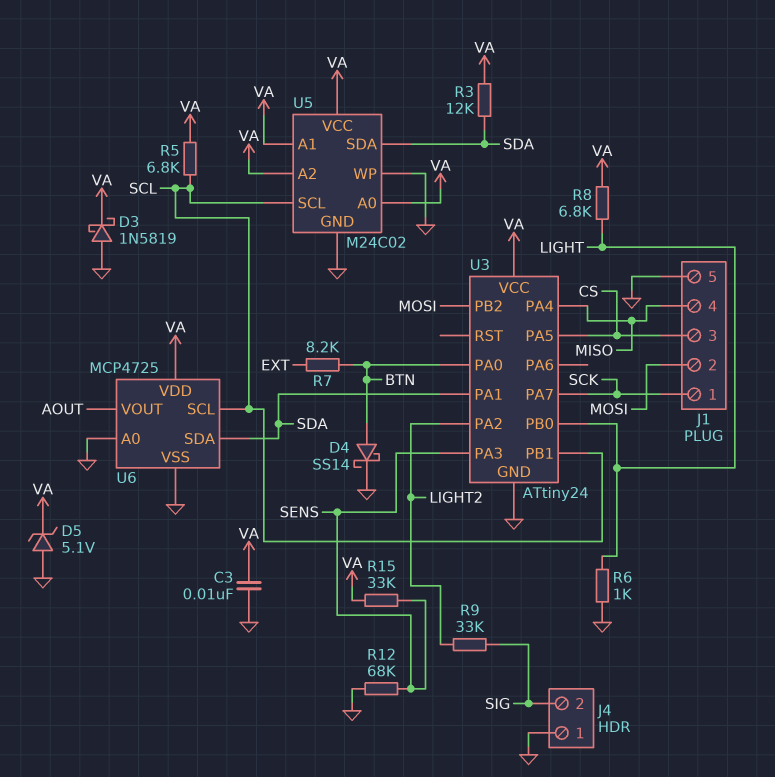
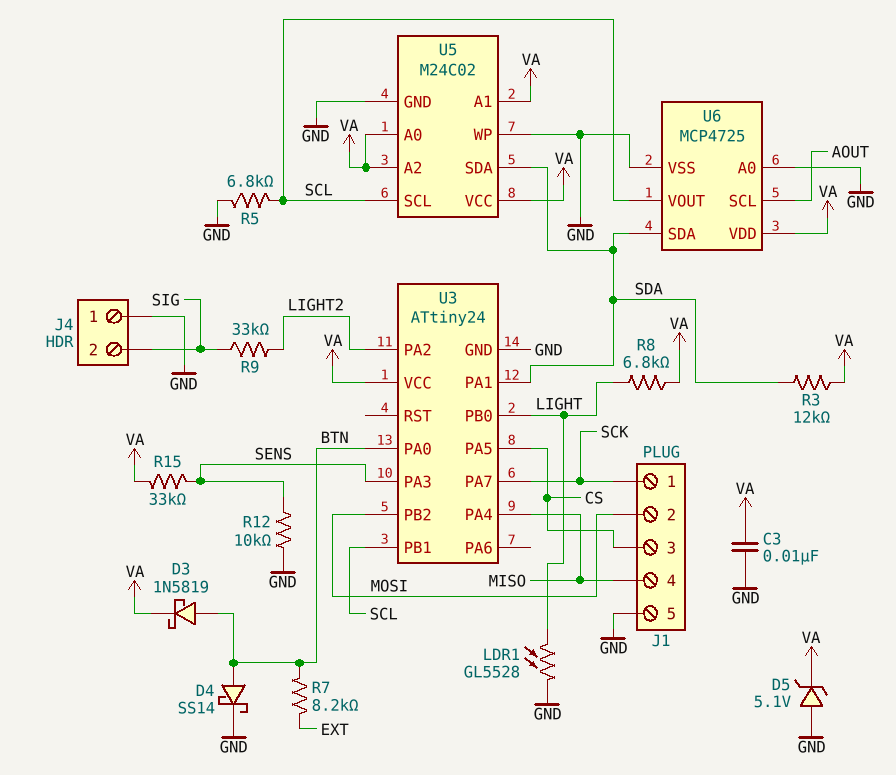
D3: schottky 1N5819 (A GND, K VA) -> schottky 1N5819 (A BTN, K VA)
LDR1: none -> GL5528 (GND, LIGHT)
R5: 6.8k (SCL, VA) -> 6.8k (GND, SCL)
R6: 1k (GND, LIGHT) -> none
R12: 68k (GND, SENS) -> 10k (GND, SENS)
U6 pin SCL: SCL -> AOUT
U6 pin VOUT: AOUT -> SCL

